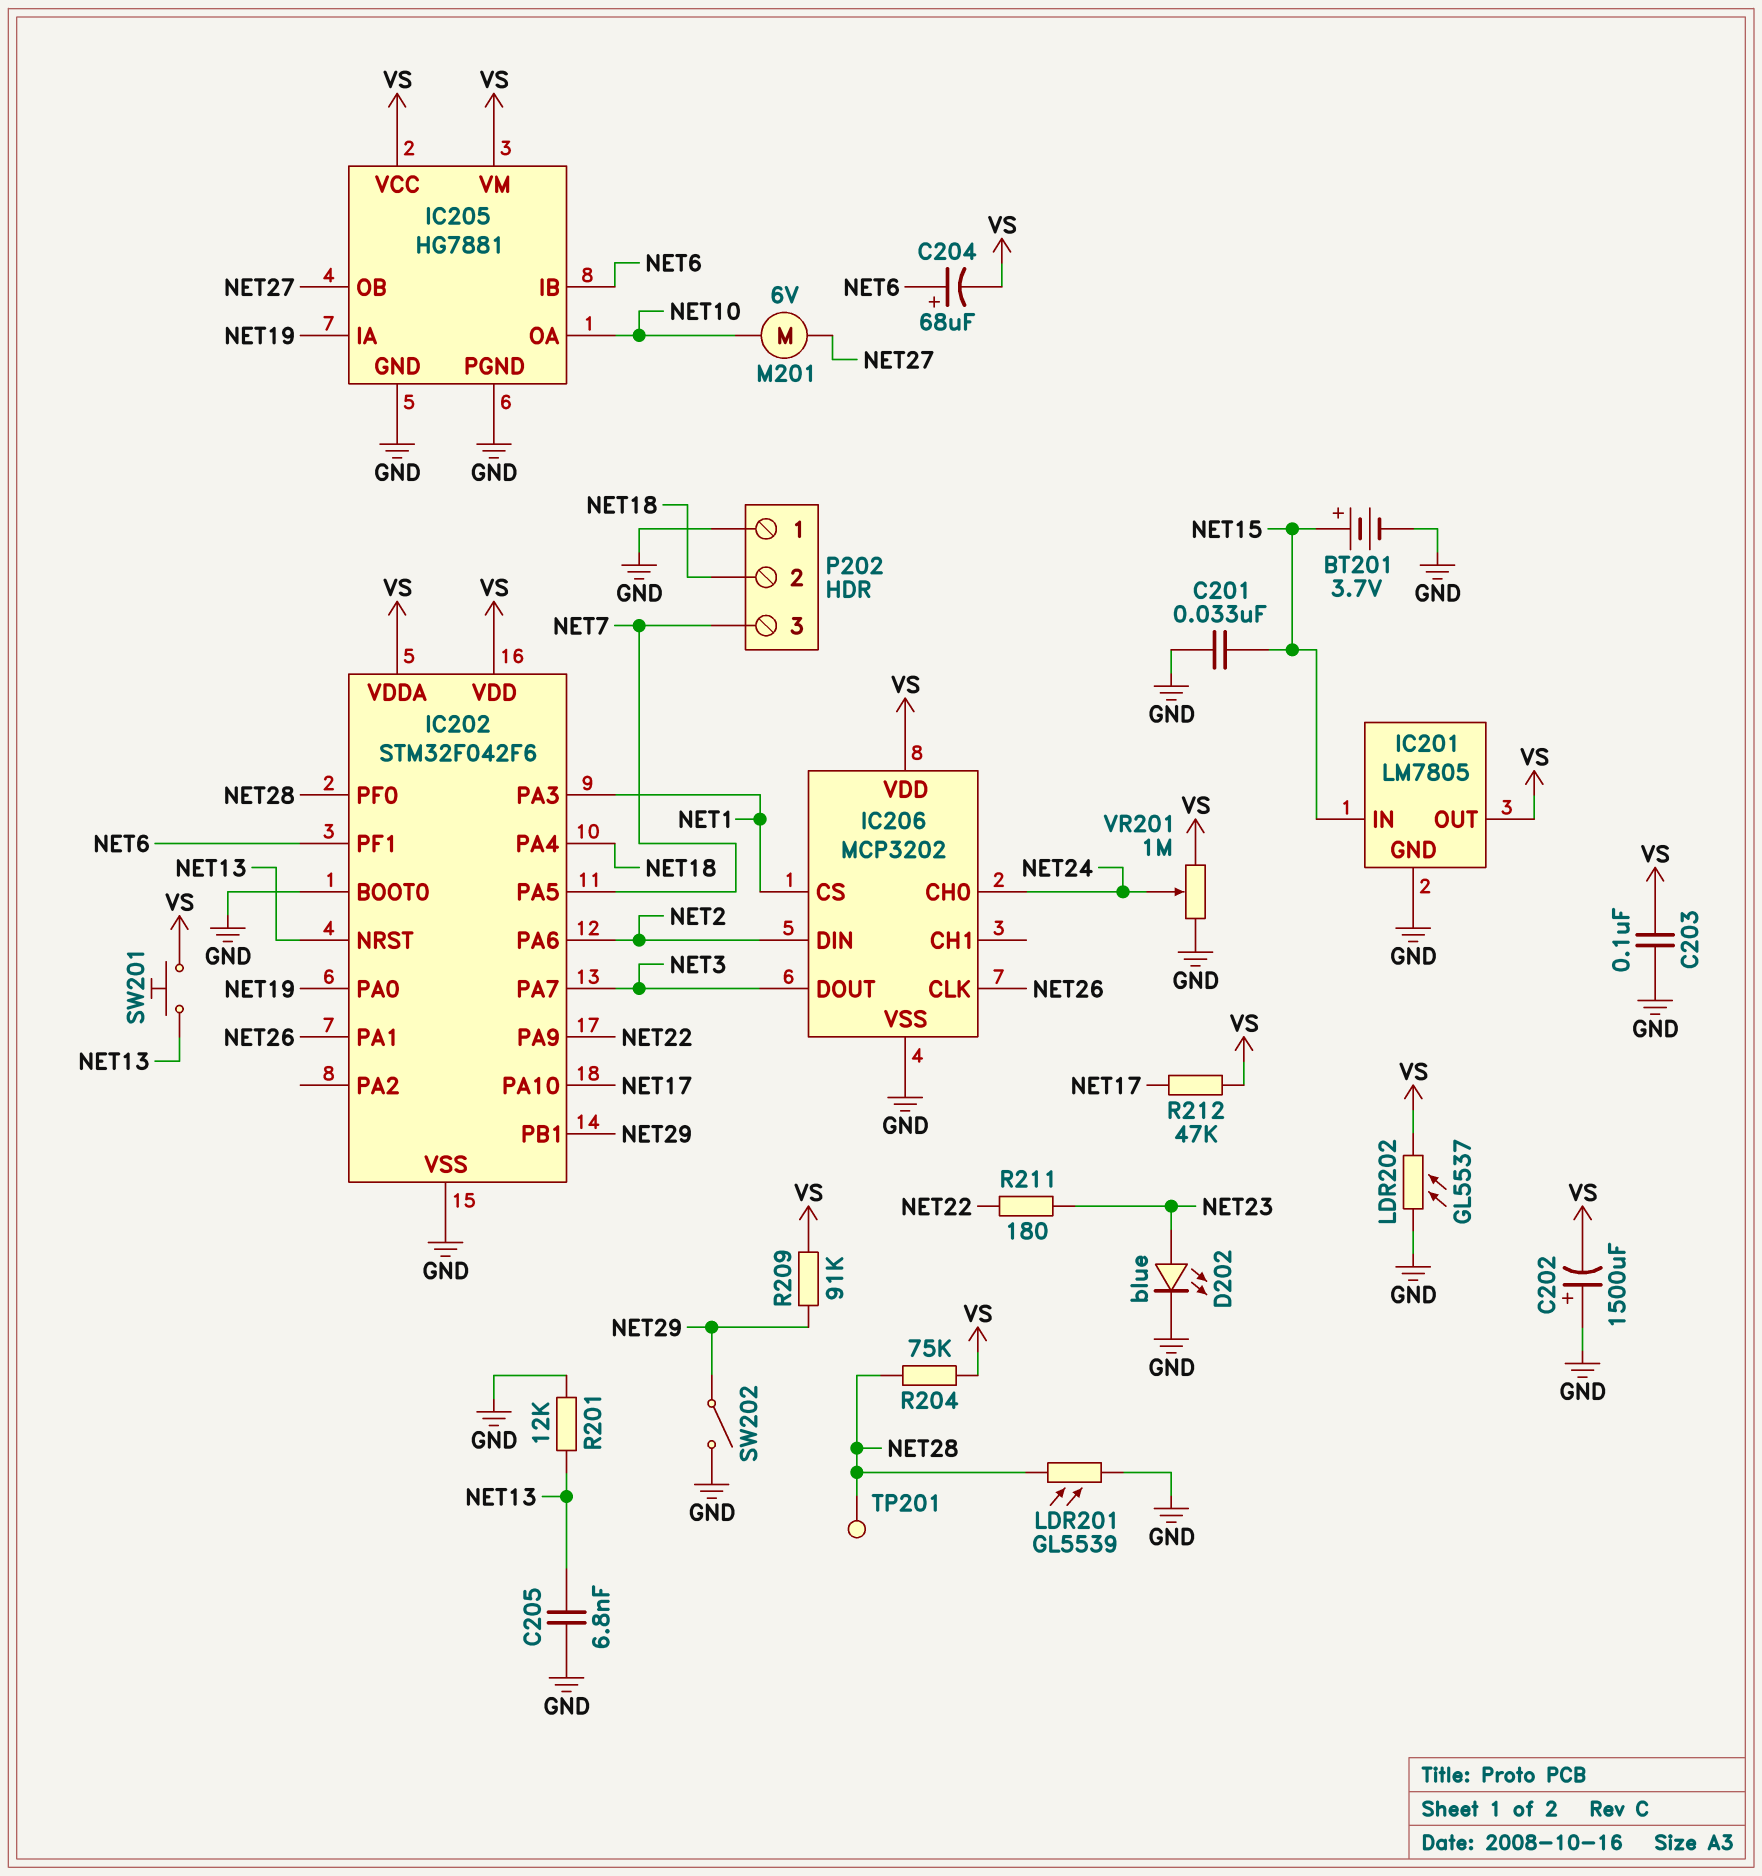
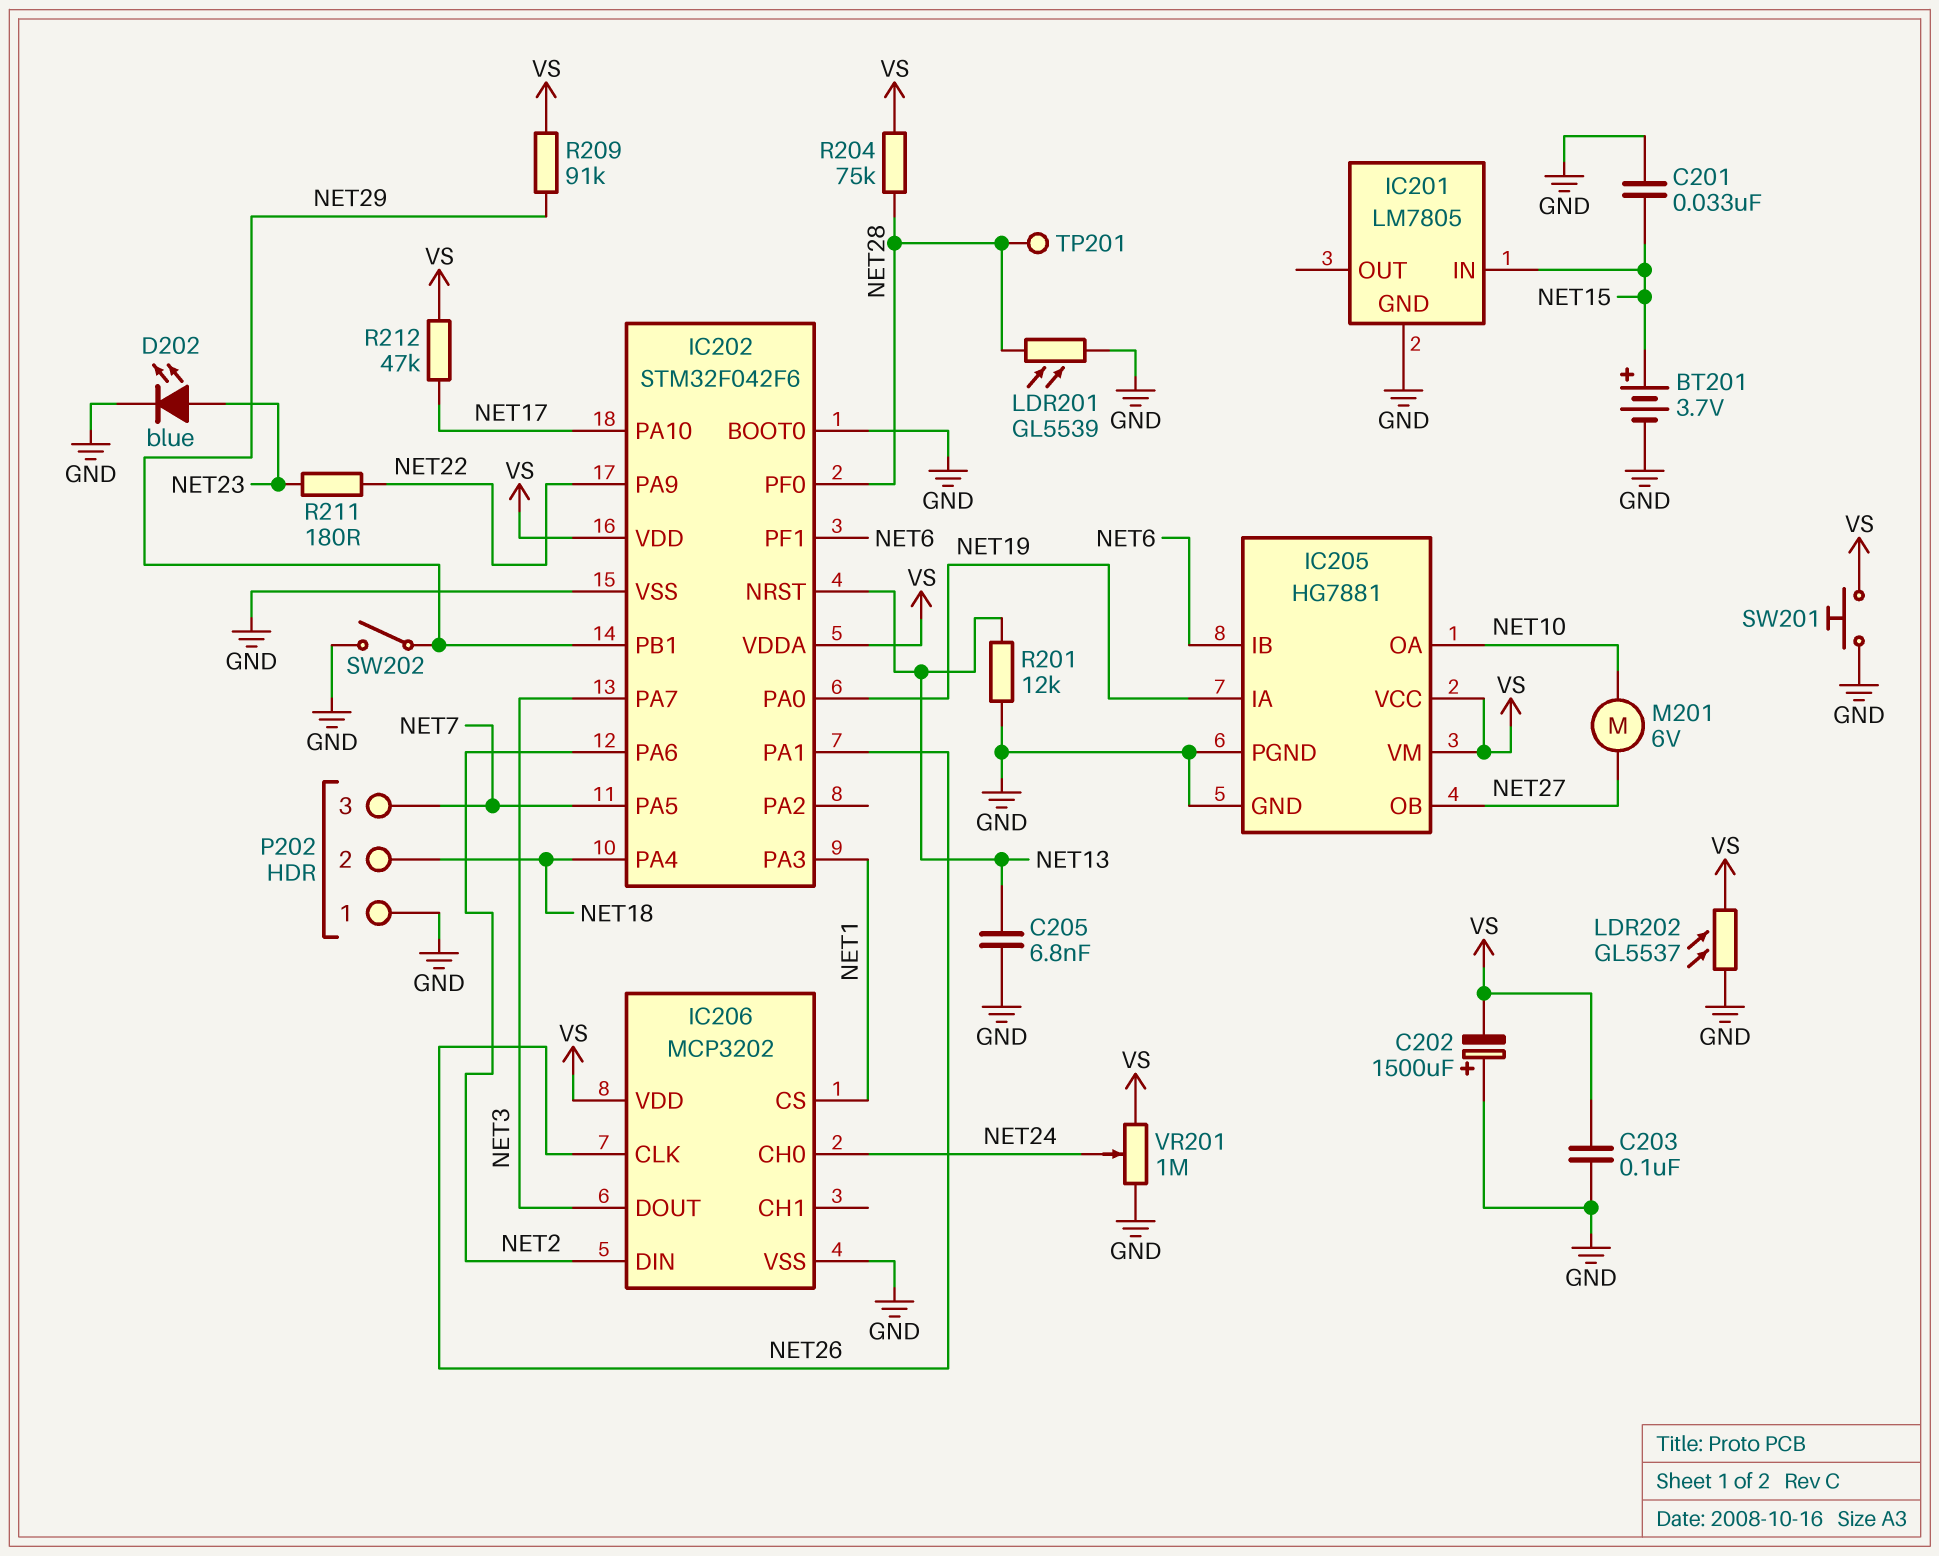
C204: 68uF (plus NET6, minus VS) -> none
IC201 pin OUT: VS -> none
SW201: button (NET13, VS) -> button (GND, VS)

